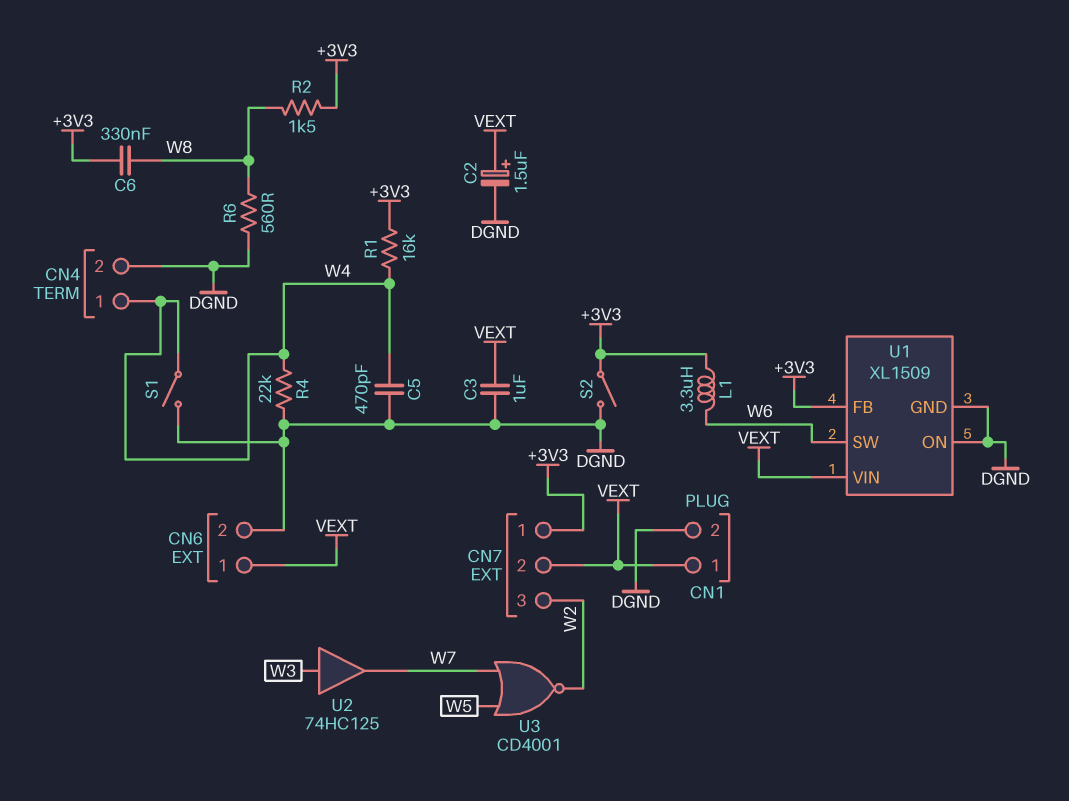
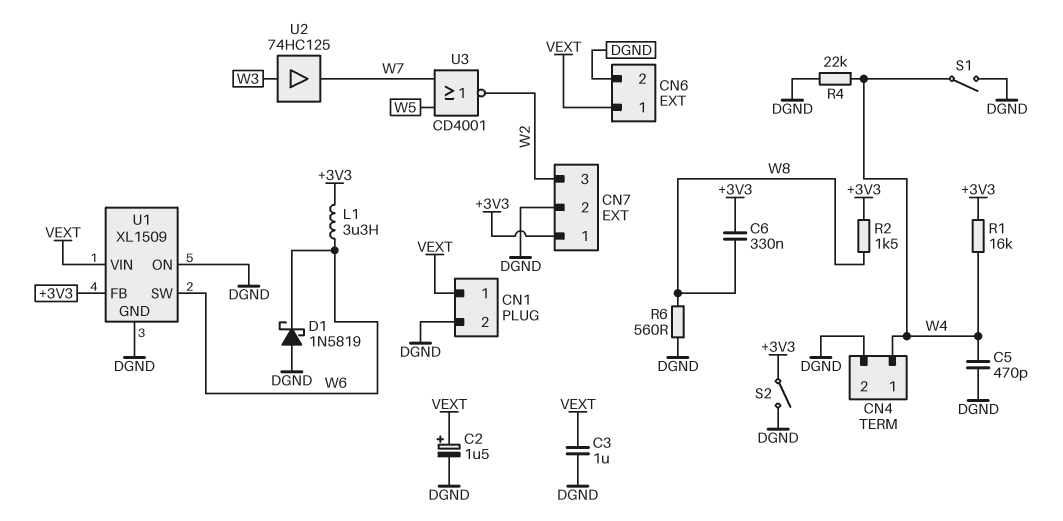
CN7 pin 2: VEXT -> DGND
D1: none -> schottky 1N5819 (A DGND, K W6)

